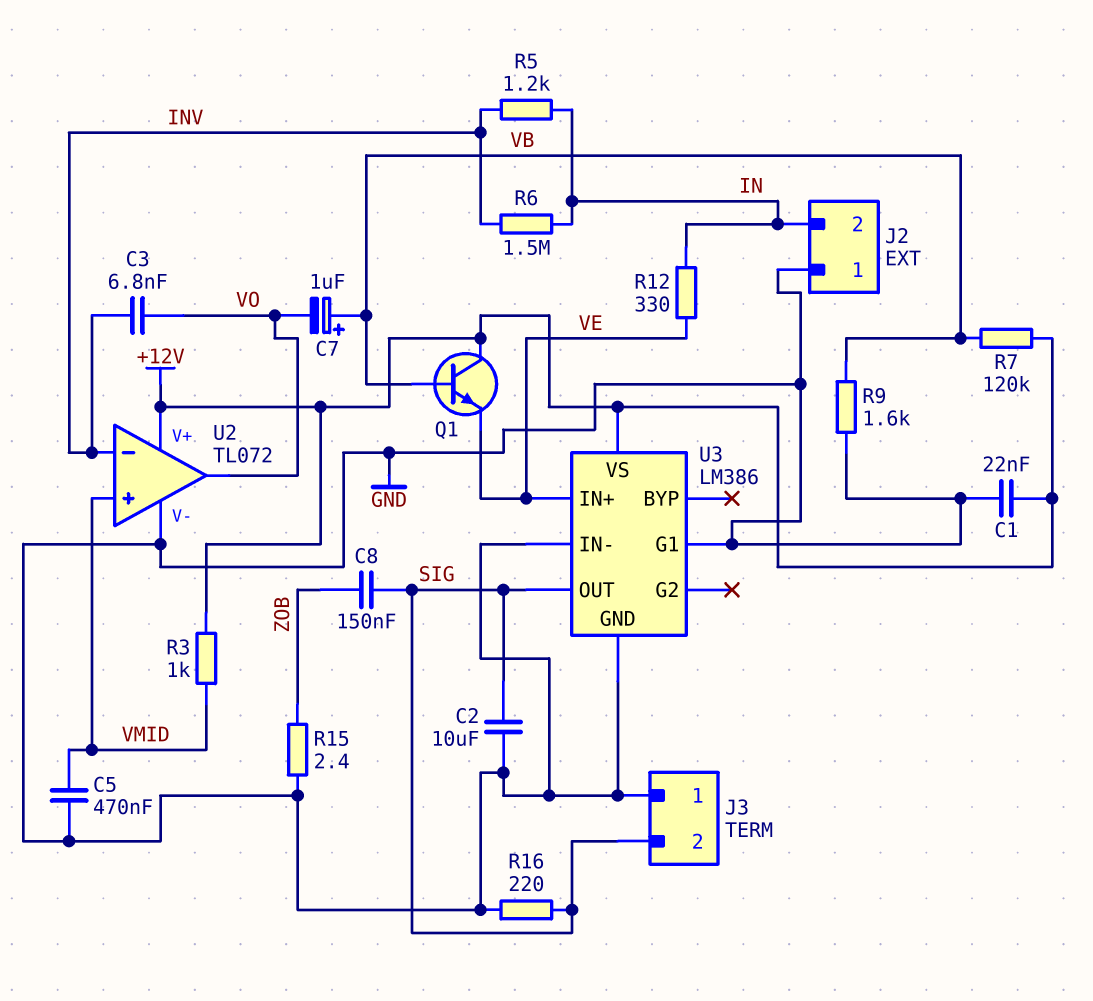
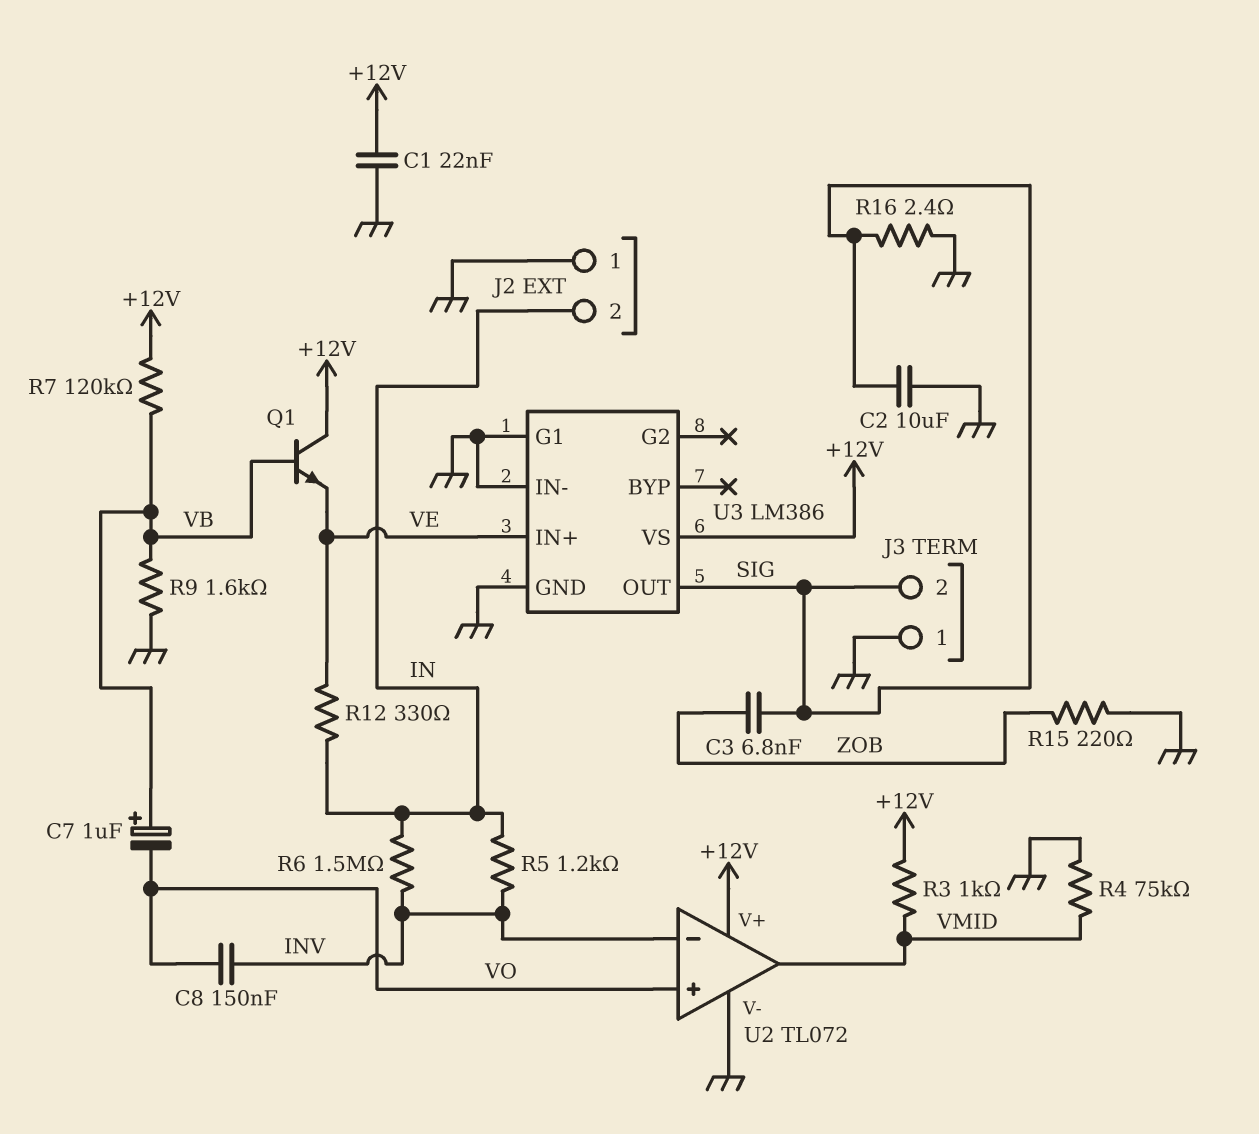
C3: 6.8nF (INV, VO) -> 6.8nF (SIG, ZOB)
C5: 470nF (GND, VMID) -> none
C8: 150nF (SIG, ZOB) -> 150nF (INV, VO)
R4: none -> 75k (GND, VMID)
R15: 2.4 (GND, ZOB) -> 220 (GND, ZOB)
R16: 220 (GND, SIG) -> 2.4 (GND, SIG)
U2 pin in+: VMID -> VO
U2 pin out: VO -> VMID

